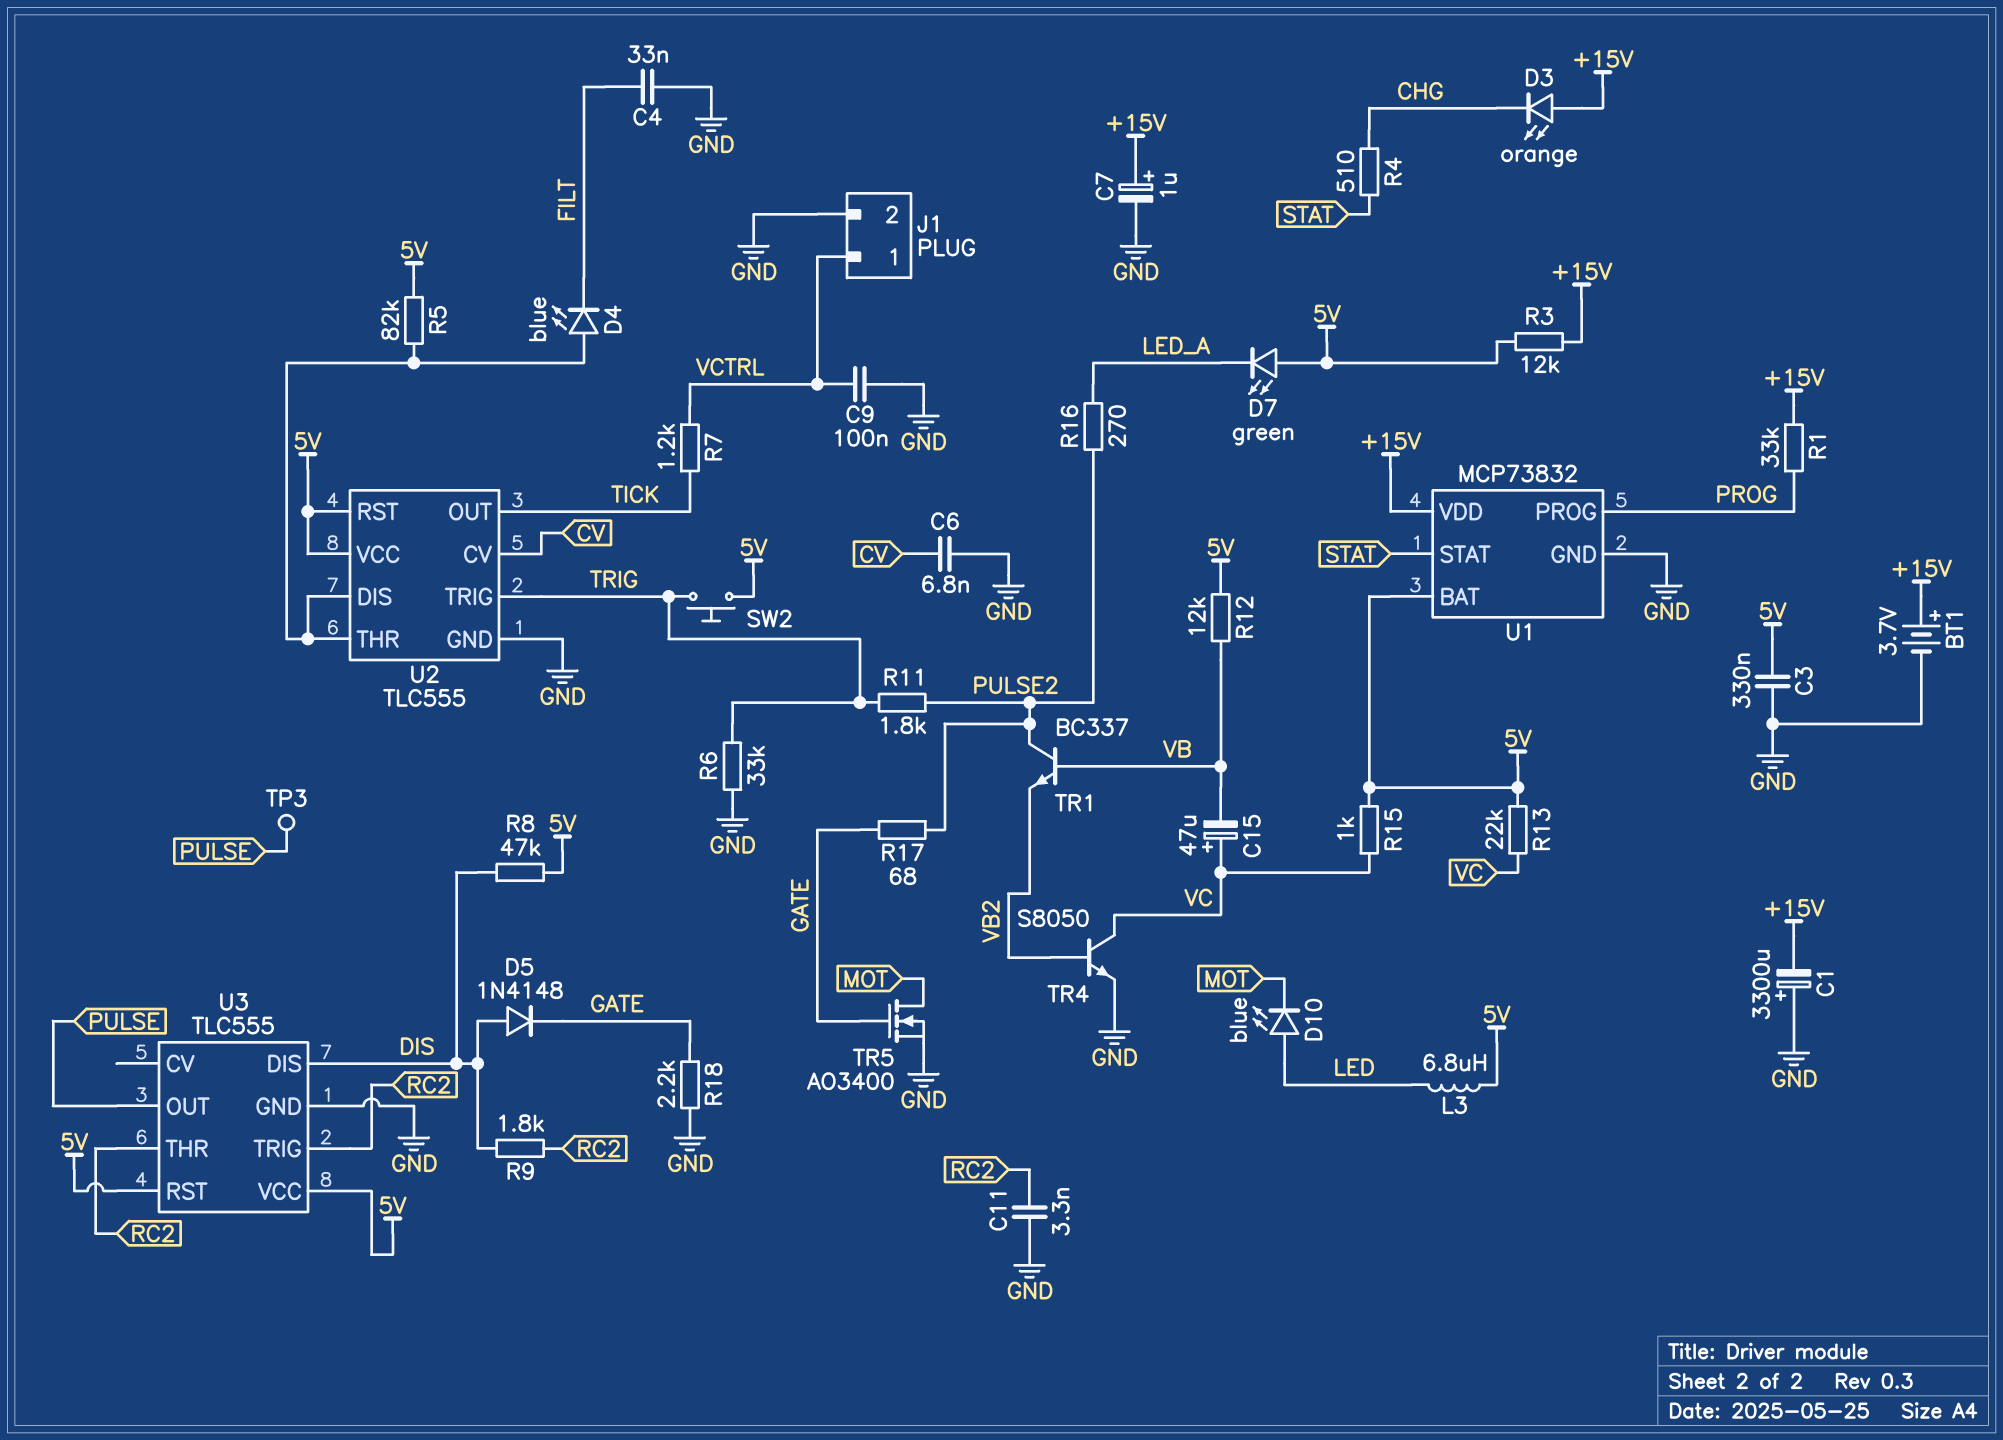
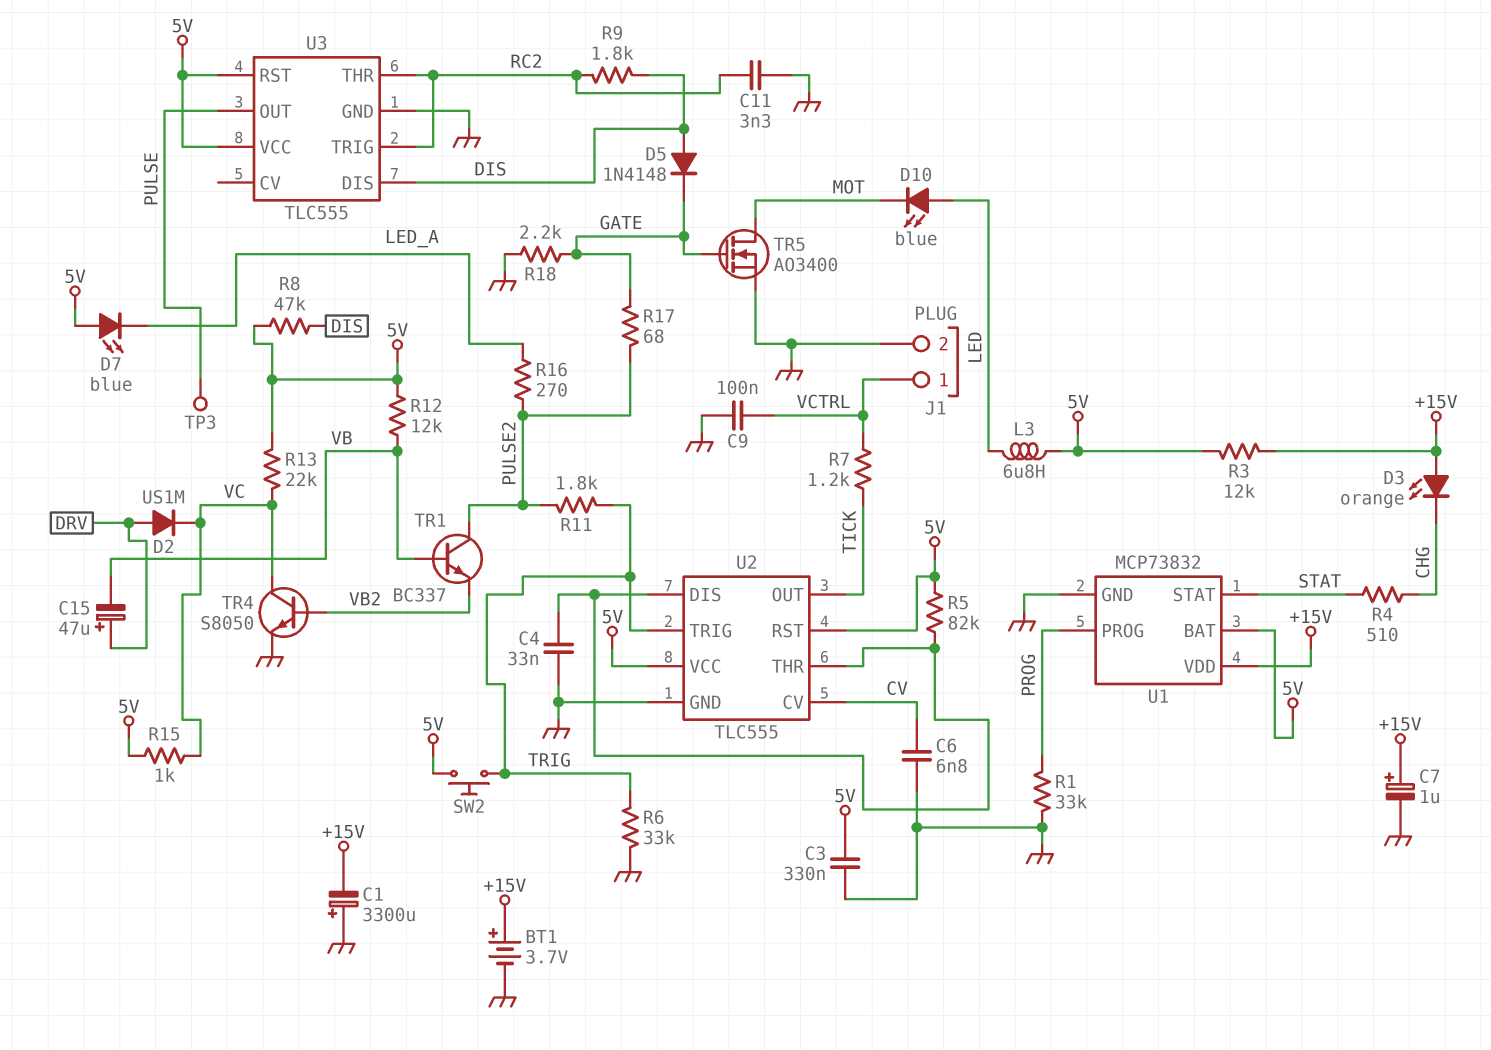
C4: 33nF (FILT, GND) -> 33nF (GND, U2/DIS)
C15: 47uF (plus VC, minus VB) -> 47uF (plus DRV, minus VB)
D2: none -> diode US1M (A DRV, K VC)
D4: LED blue (A U2/DIS, K FILT) -> none
D7: LED green (A 5V, K LED_A) -> LED blue (A 5V, K LED_A)
R1: 33k (+15V, PROG) -> 33k (GND, PROG)

